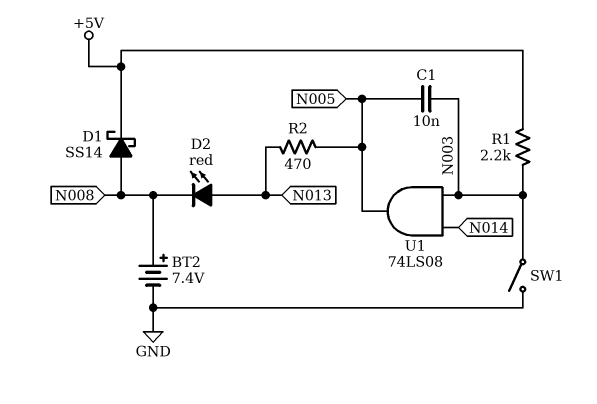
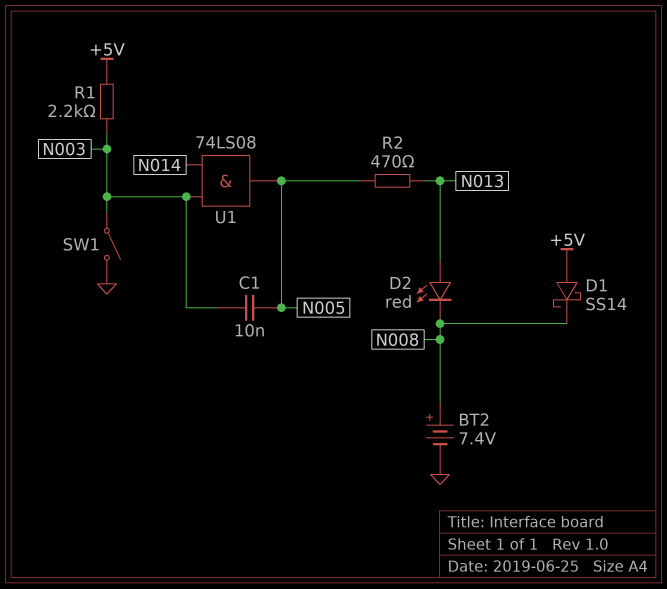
D1: schottky SS14 (A N008, K +5V) -> schottky SS14 (A +5V, K N008)

